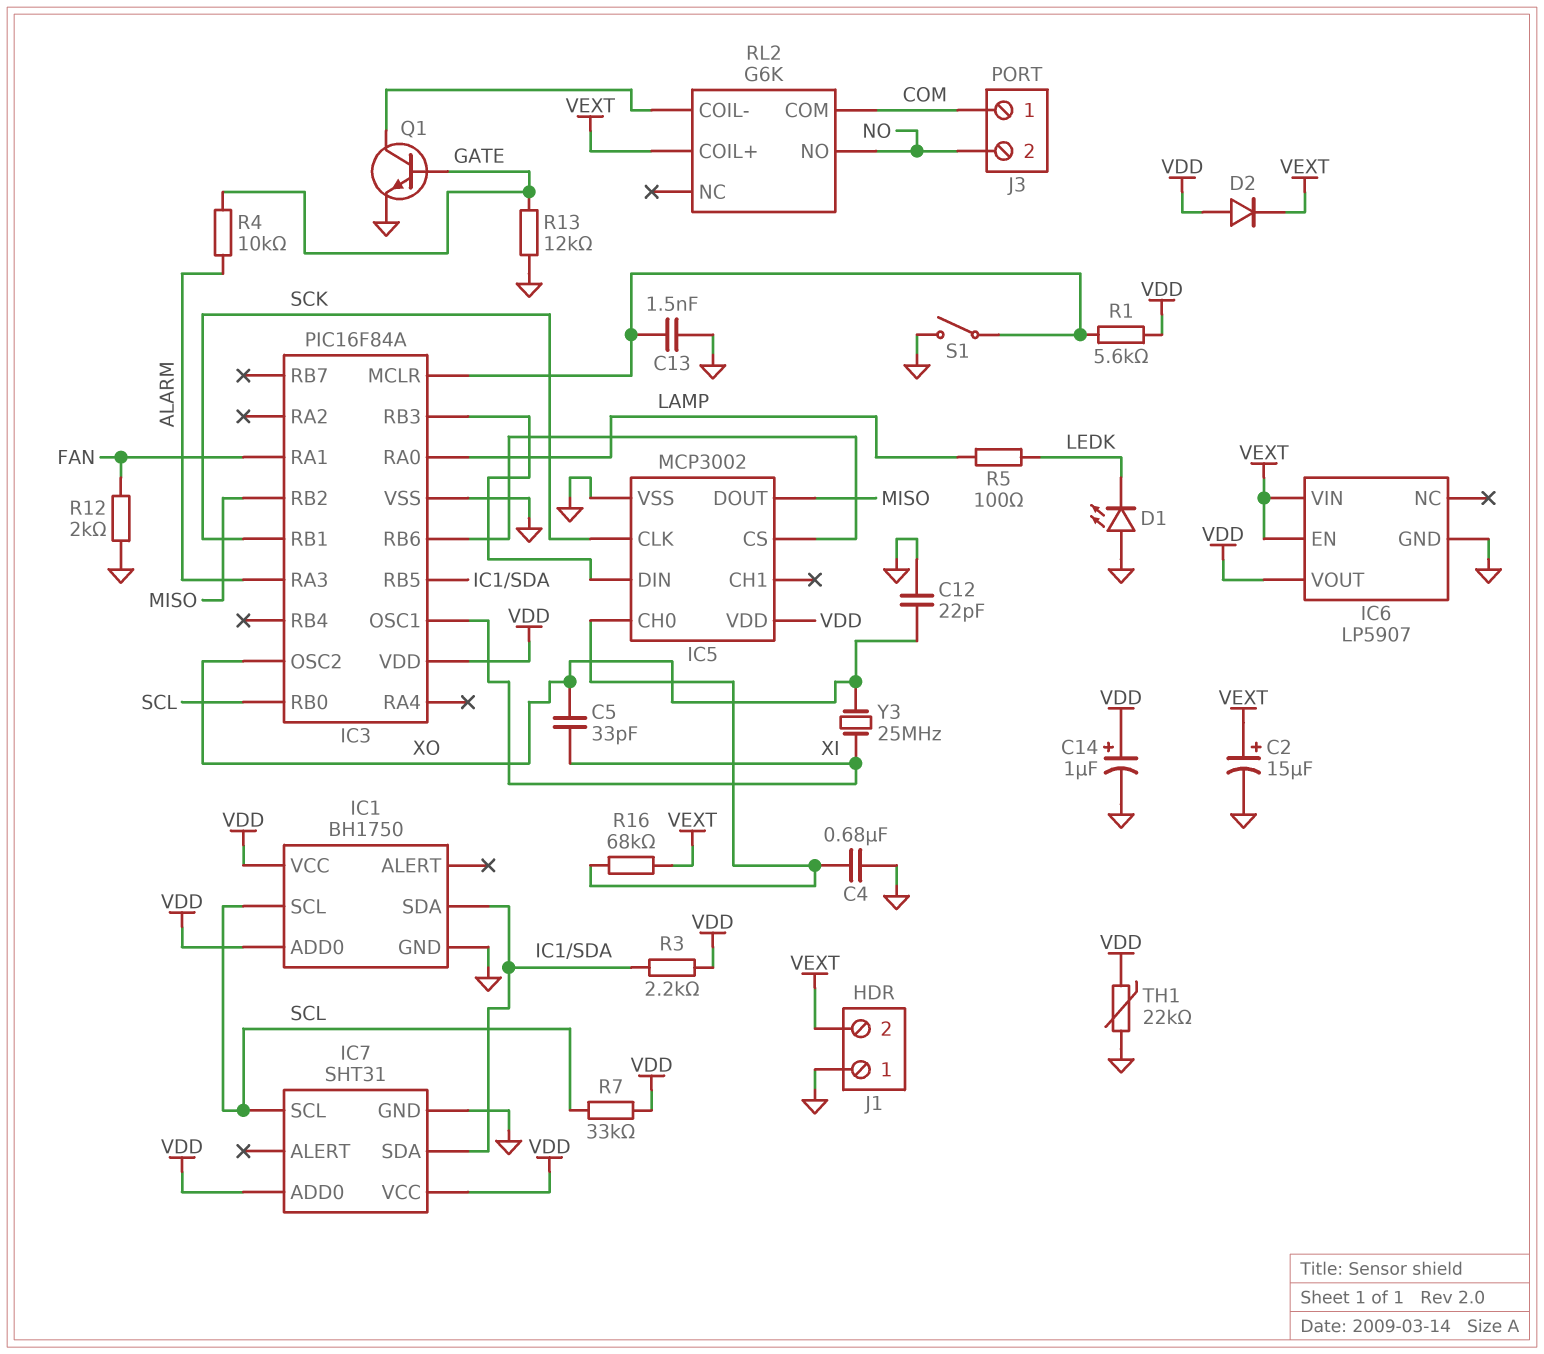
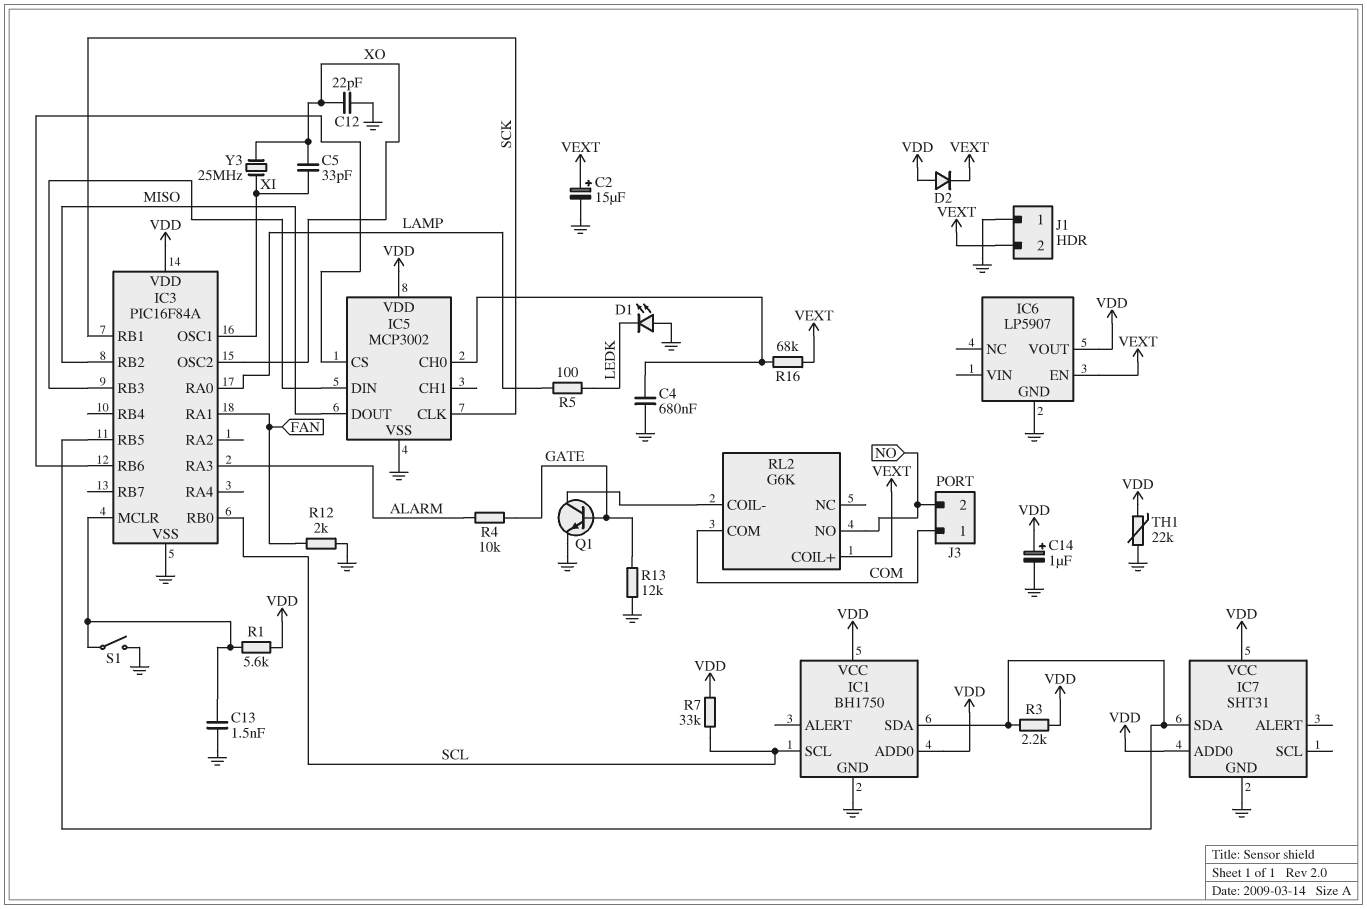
IC6 pin VIN: VEXT -> none
IC7 pin SCL: SCL -> none

